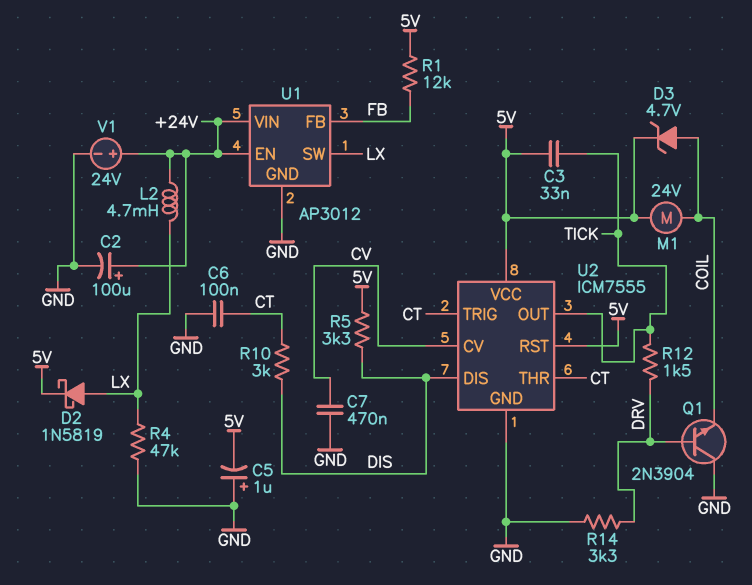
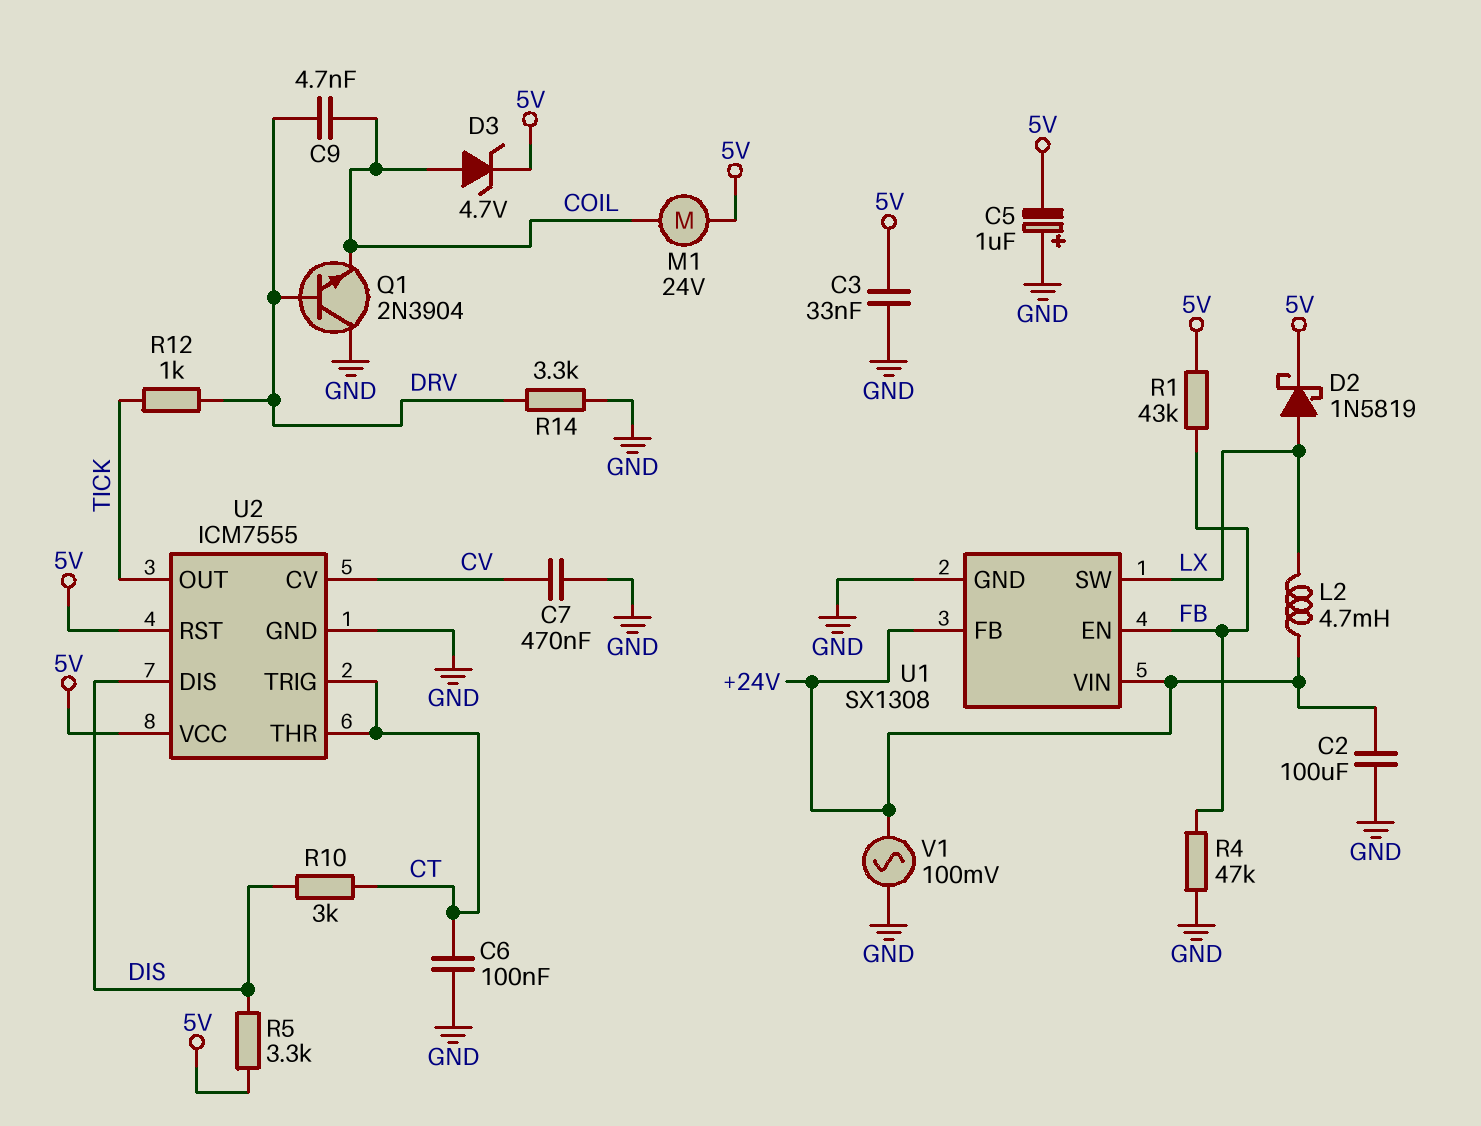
C2: 100uF (plus +24V, minus GND) -> 100uF (+24V, GND)
C3: 33nF (5V, TICK) -> 33nF (5V, GND)
C9: none -> 4.7nF (COIL, DRV)
R1: 12k (5V, FB) -> 43k (5V, FB)
R4: 47k (GND, LX) -> 47k (FB, GND)
R12: 1.5k (DRV, TICK) -> 1k (DRV, TICK)
U1: AP3012 -> SX1308
U1 pin EN: +24V -> FB
U1 pin FB: FB -> +24V
V1: 24V (plus +24V, minus GND) -> AC 100mV (+24V, GND)

